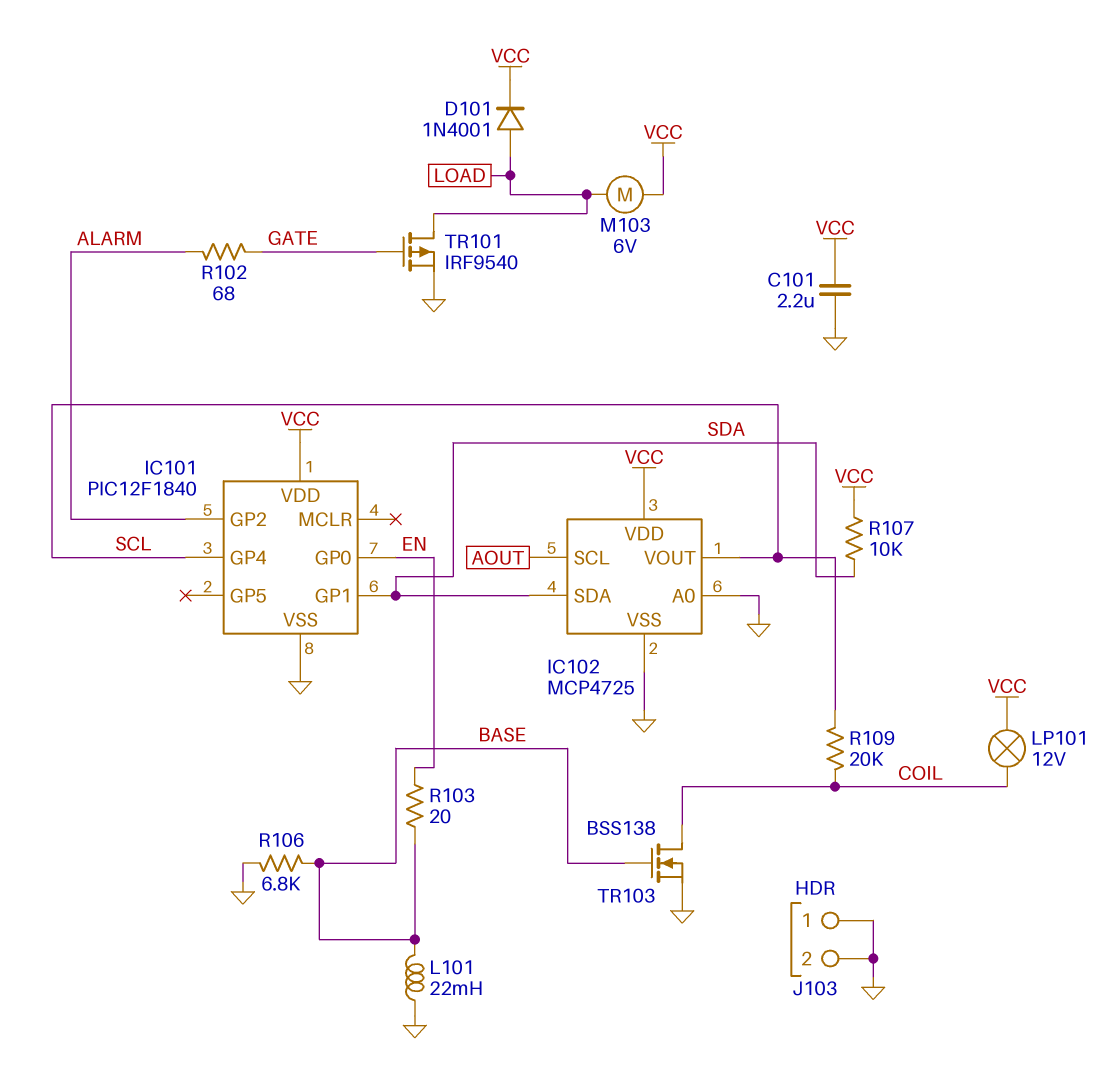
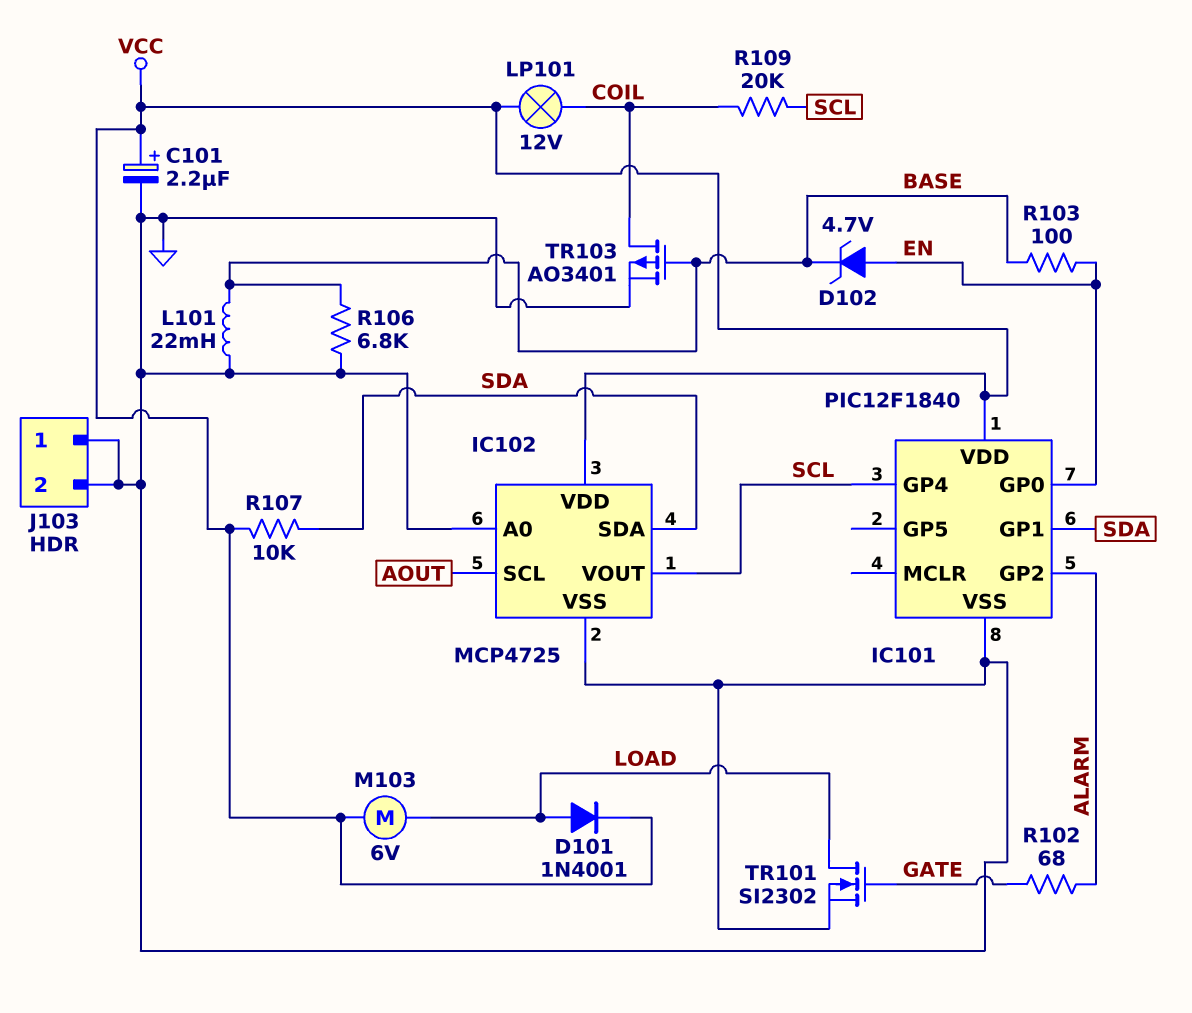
C101: 2.2uF (GND, VCC) -> 2.2uF (plus VCC, minus GND)
D102: none -> zener 4.7V (A EN, K BASE)
R103: 20 (BASE, EN) -> 100 (BASE, EN)
TR101: PMOS IRF9540 (G GATE, D LOAD, S GND) -> NMOS SI2302 (G GATE, D LOAD, S GND)
TR103: NMOS BSS138 (G BASE, D COIL, S GND) -> PMOS AO3401 (G BASE, D COIL, S GND)

